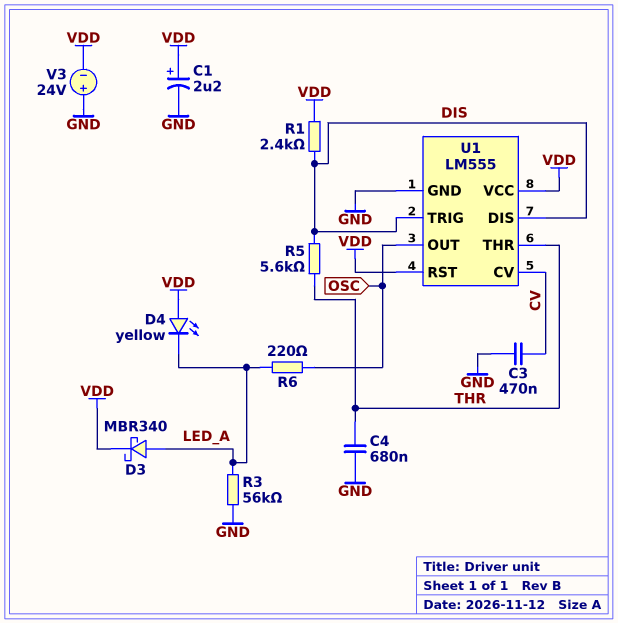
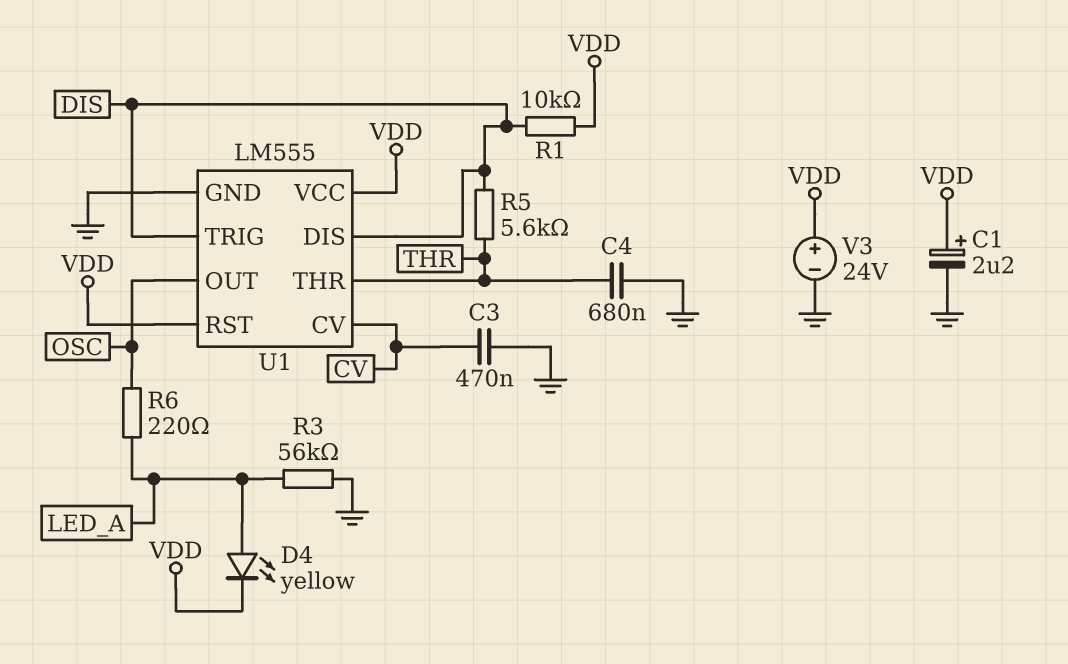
D3: schottky MBR340 (A LED_A, K VDD) -> none
D4: LED yellow (A VDD, K LED_A) -> LED yellow (A LED_A, K VDD)
R1: 2.4k (DIS, VDD) -> 10k (DIS, VDD)
V3: 24V (plus GND, minus VDD) -> 24V (plus VDD, minus GND)

